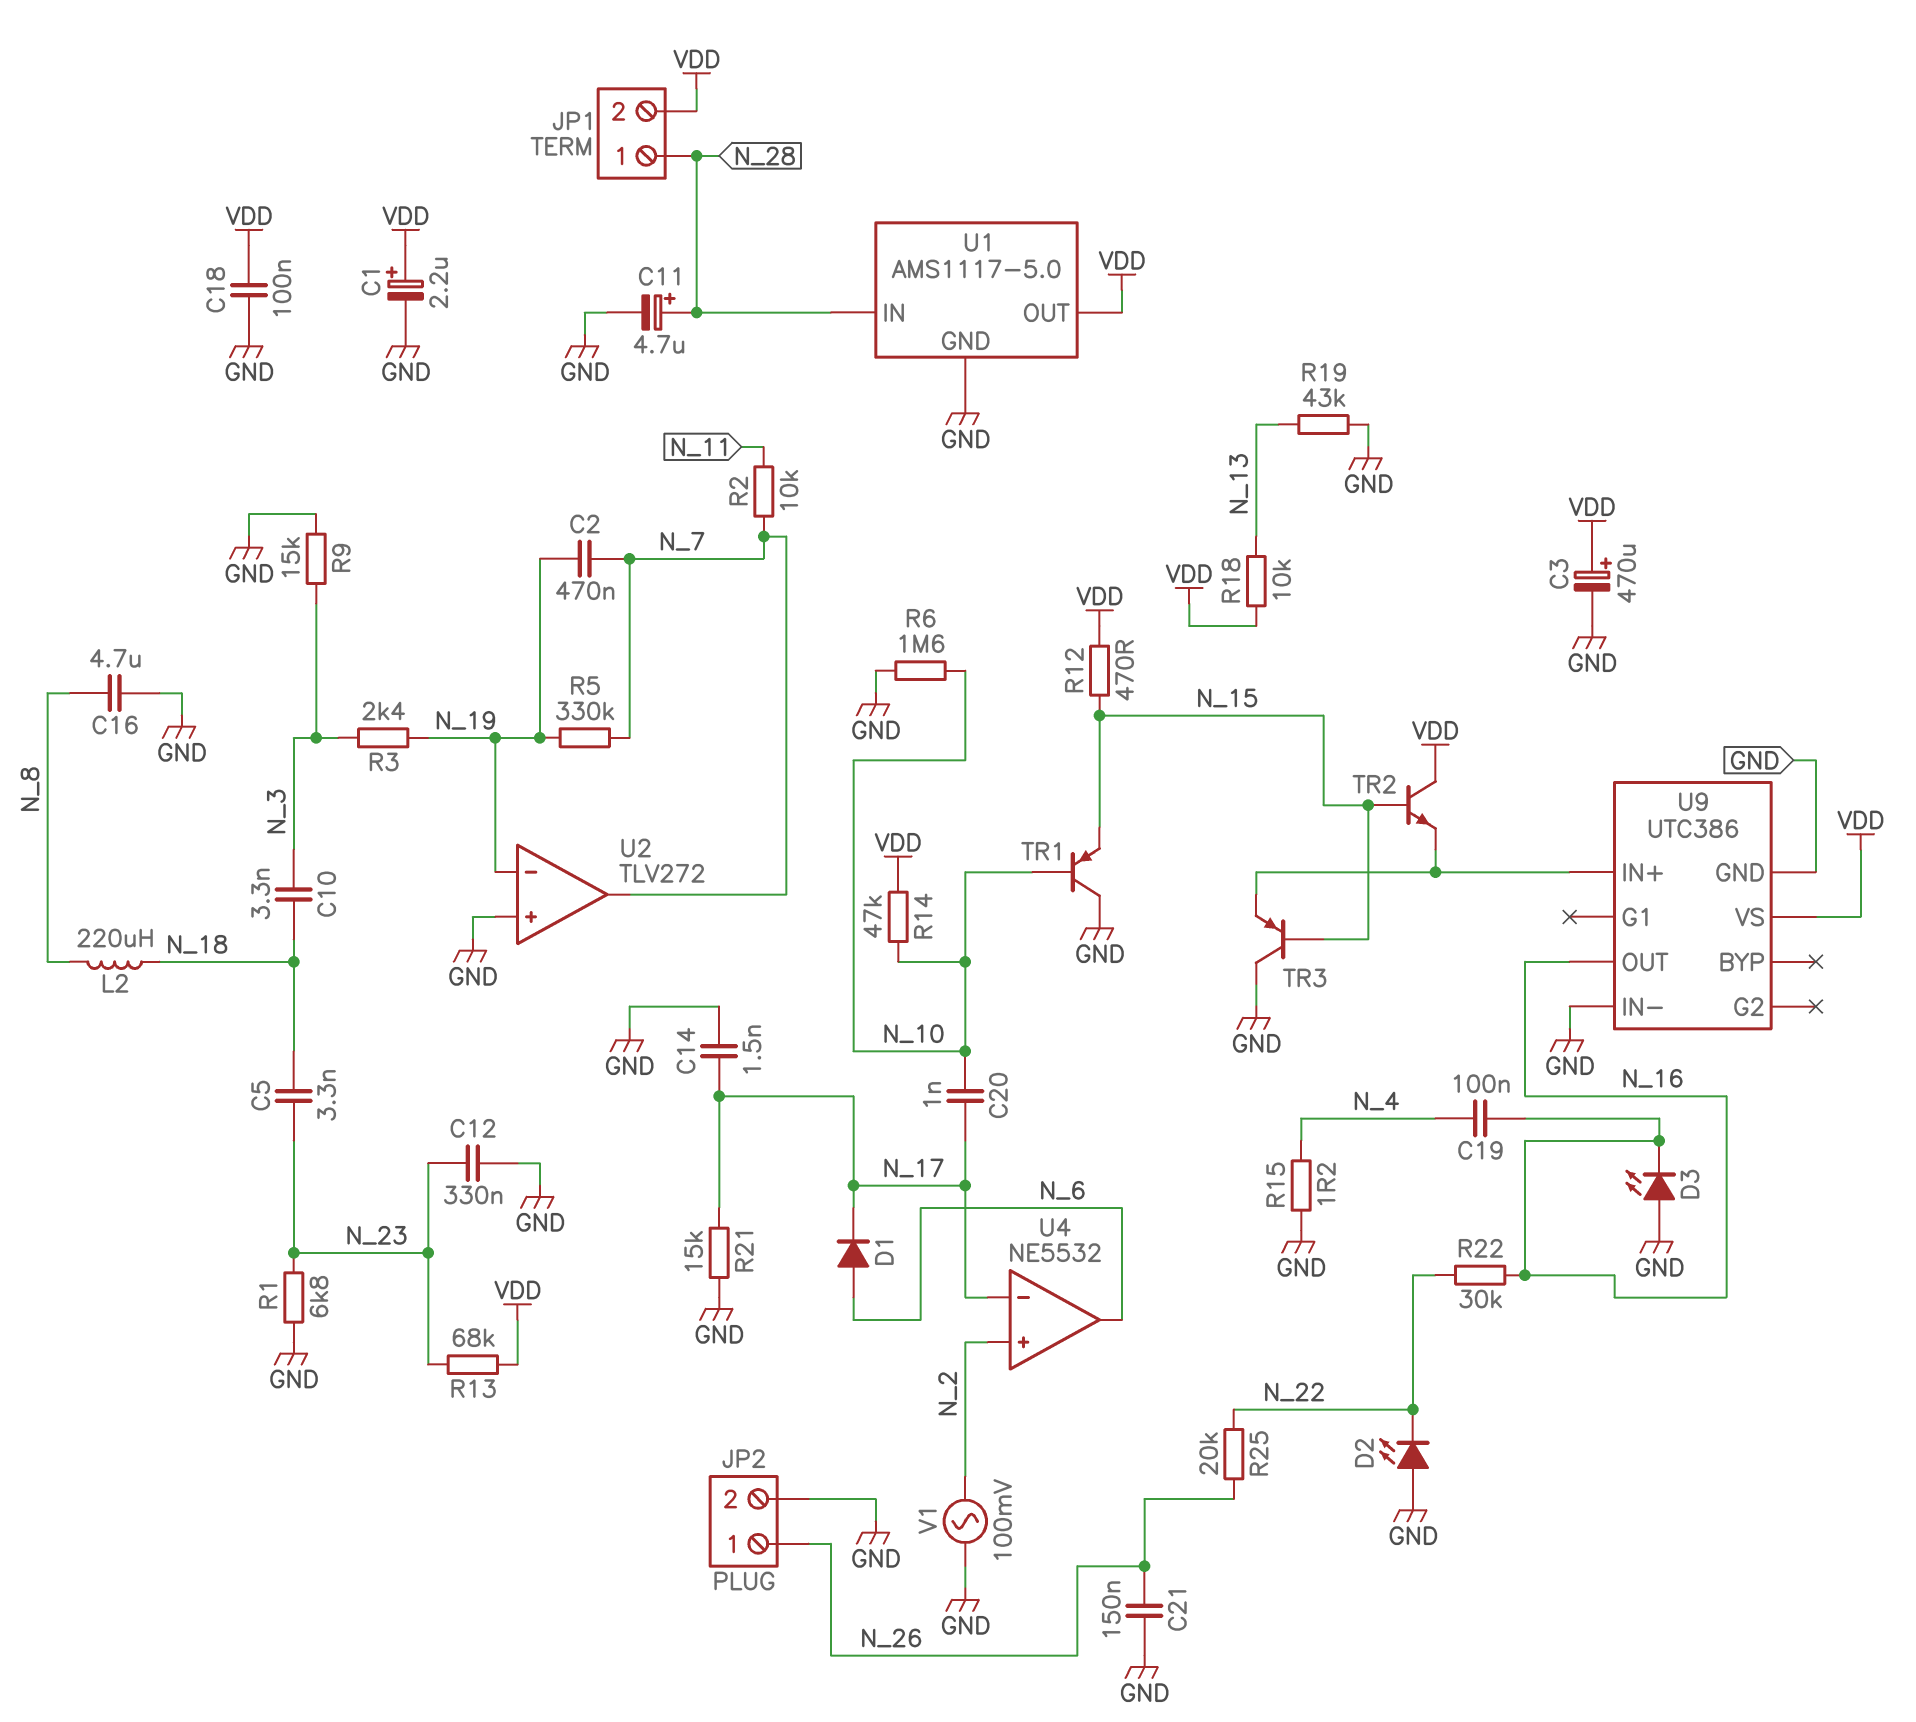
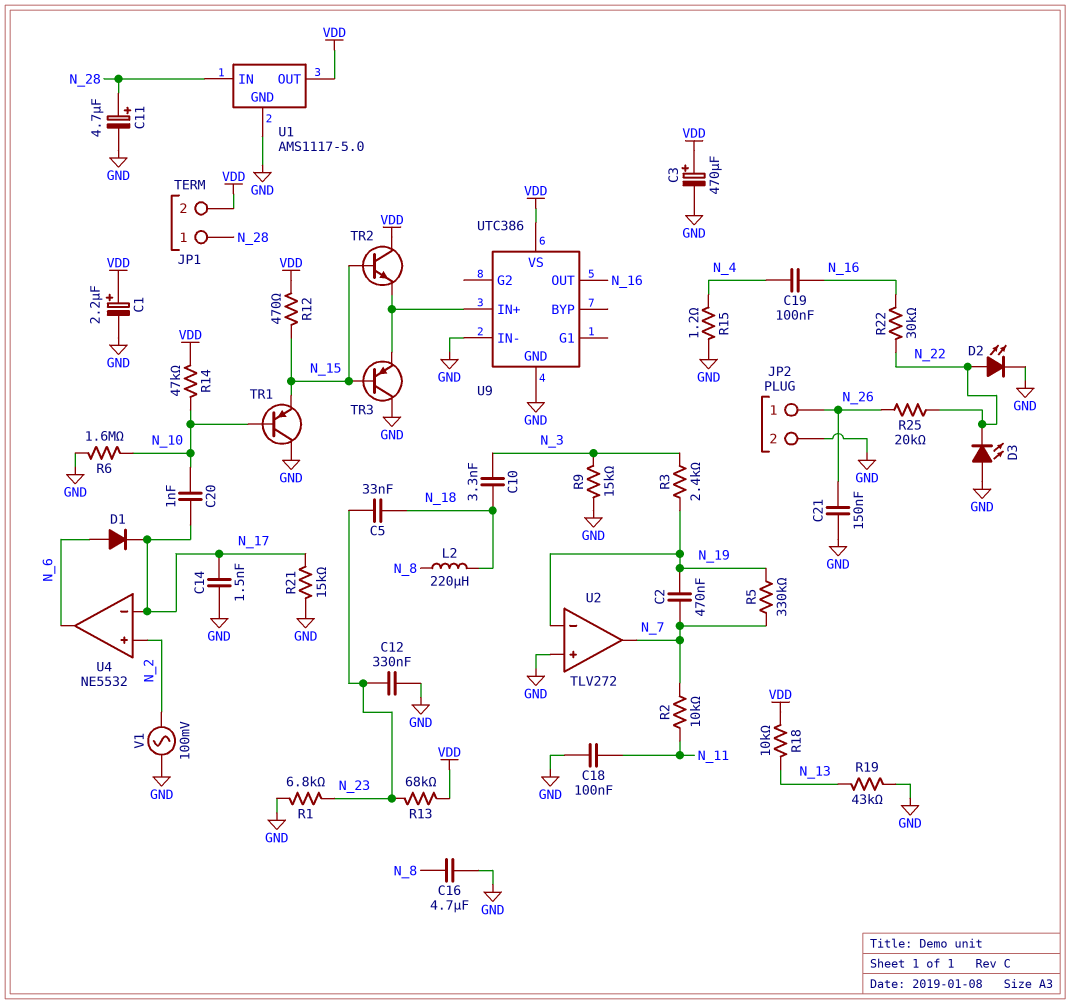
C5: 3.3nF (N_18, N_23) -> 33nF (N_18, N_23)
C18: 100nF (GND, VDD) -> 100nF (GND, N_11)
D2: LED (A GND, K N_22) -> LED (A N_22, K GND)
D3: LED (A GND, K N_16) -> LED (A GND, K N_22)

